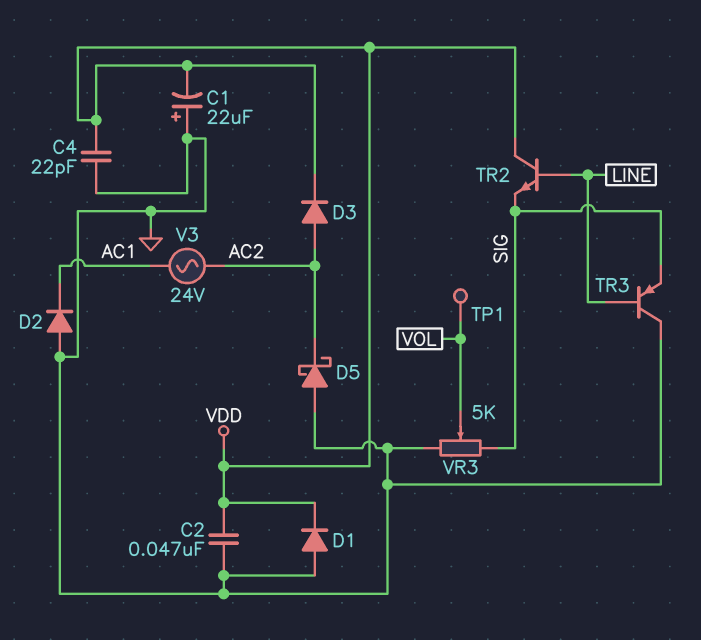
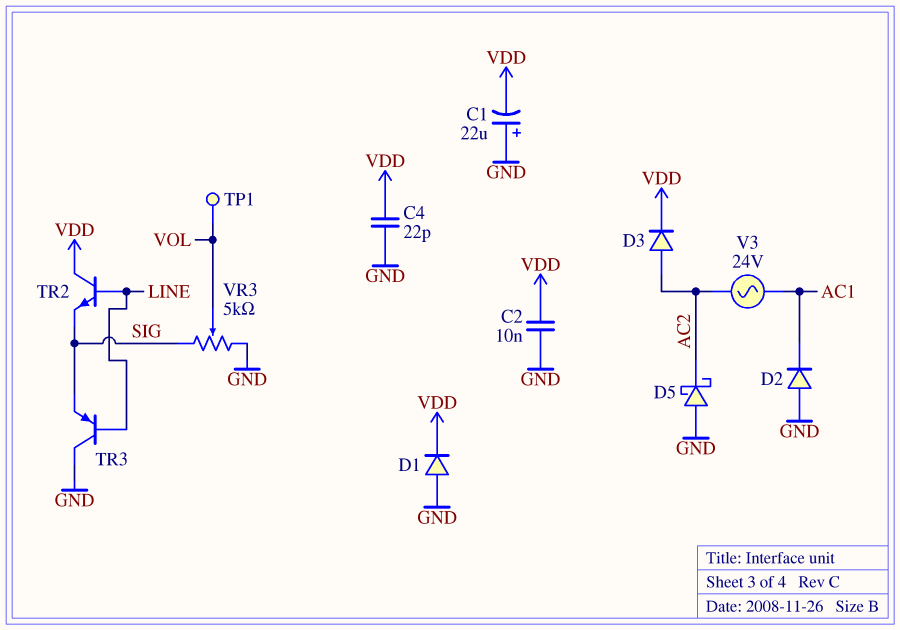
C2: 47nF (GND, VDD) -> 10nF (GND, VDD)

